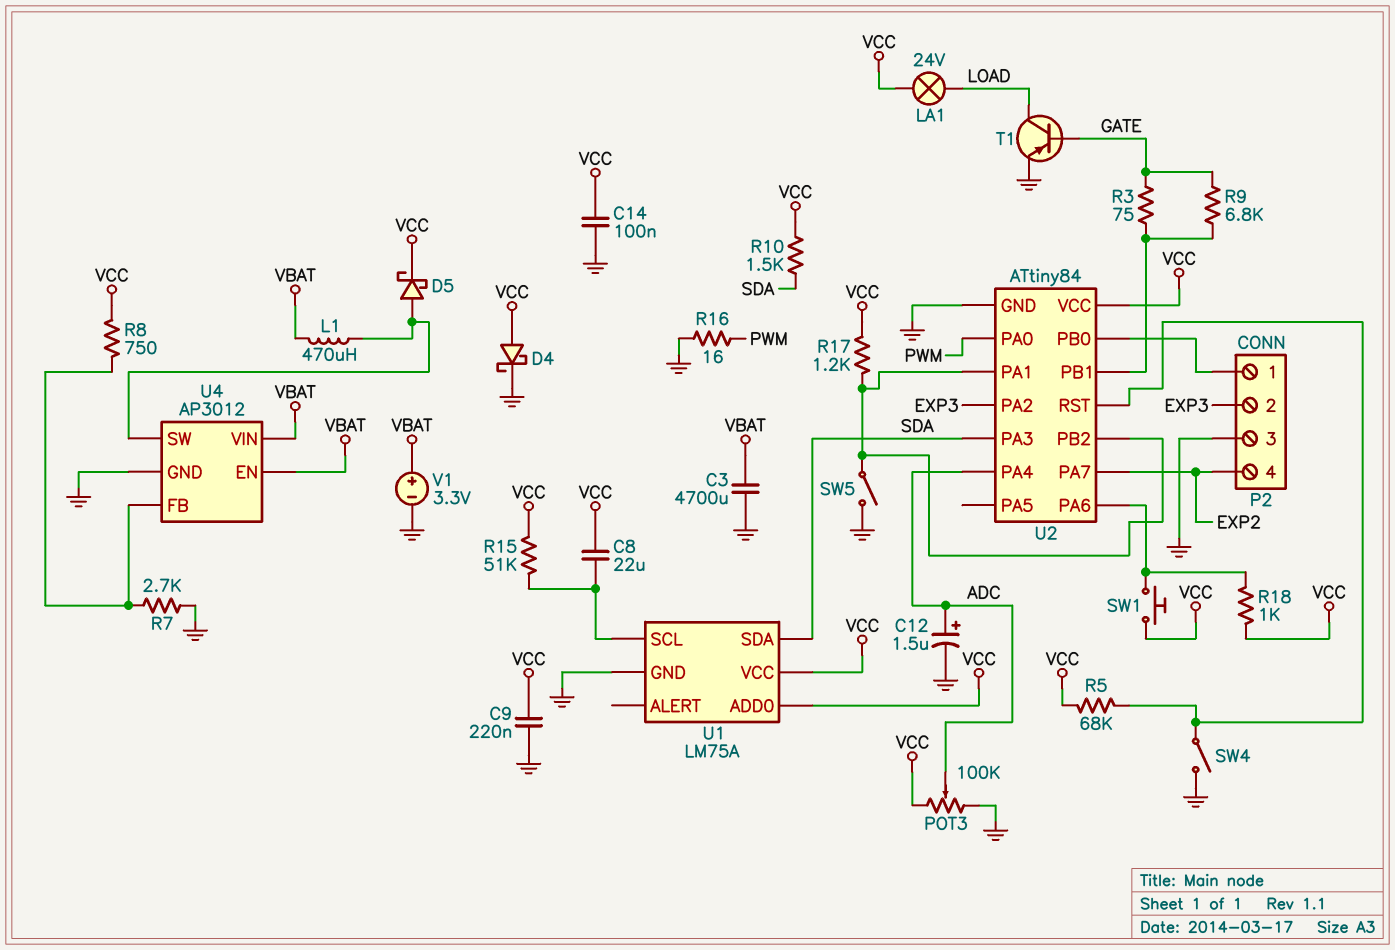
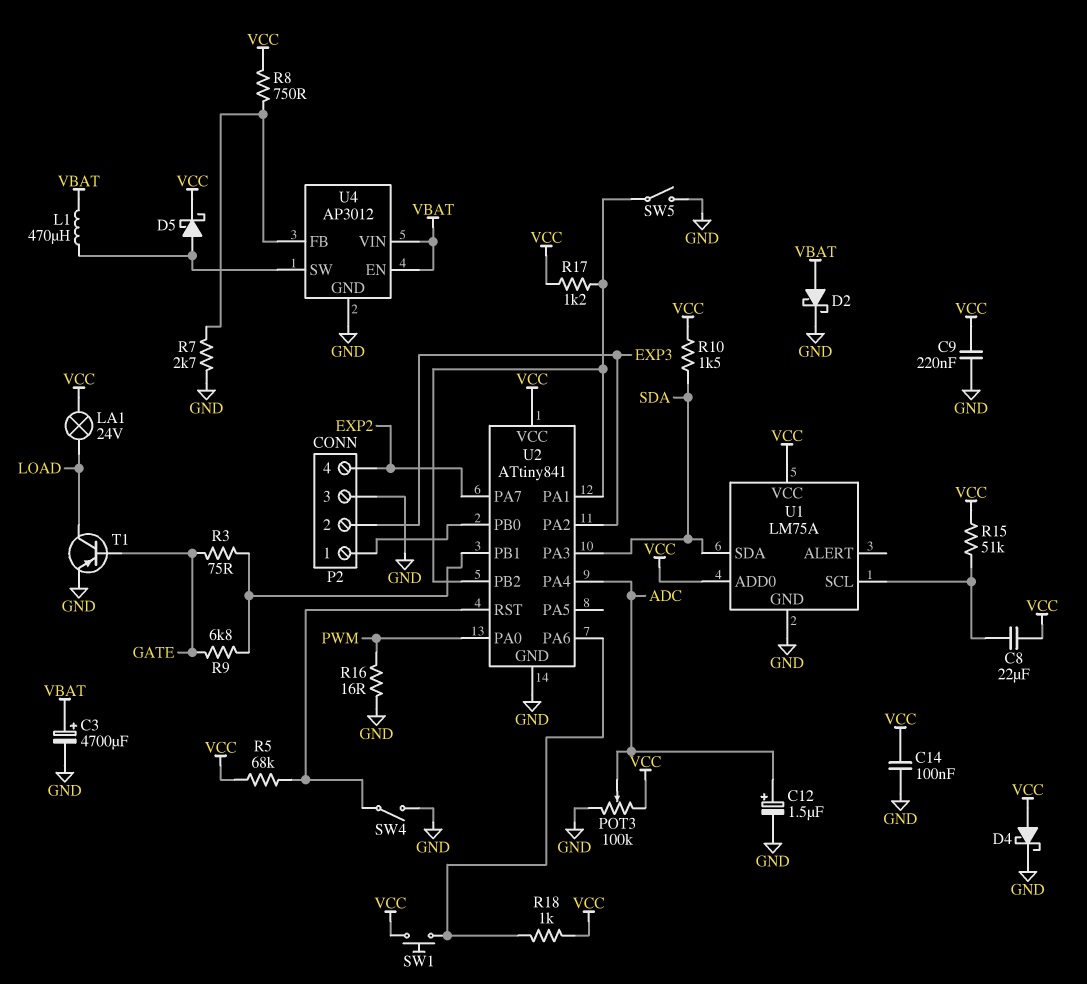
C3: 4700uF (GND, VBAT) -> 4700uF (plus VBAT, minus GND)
D2: none -> schottky (A VBAT, K GND)
U2: ATtiny84 -> ATtiny841
V1: 3.3V (plus VBAT, minus GND) -> none

